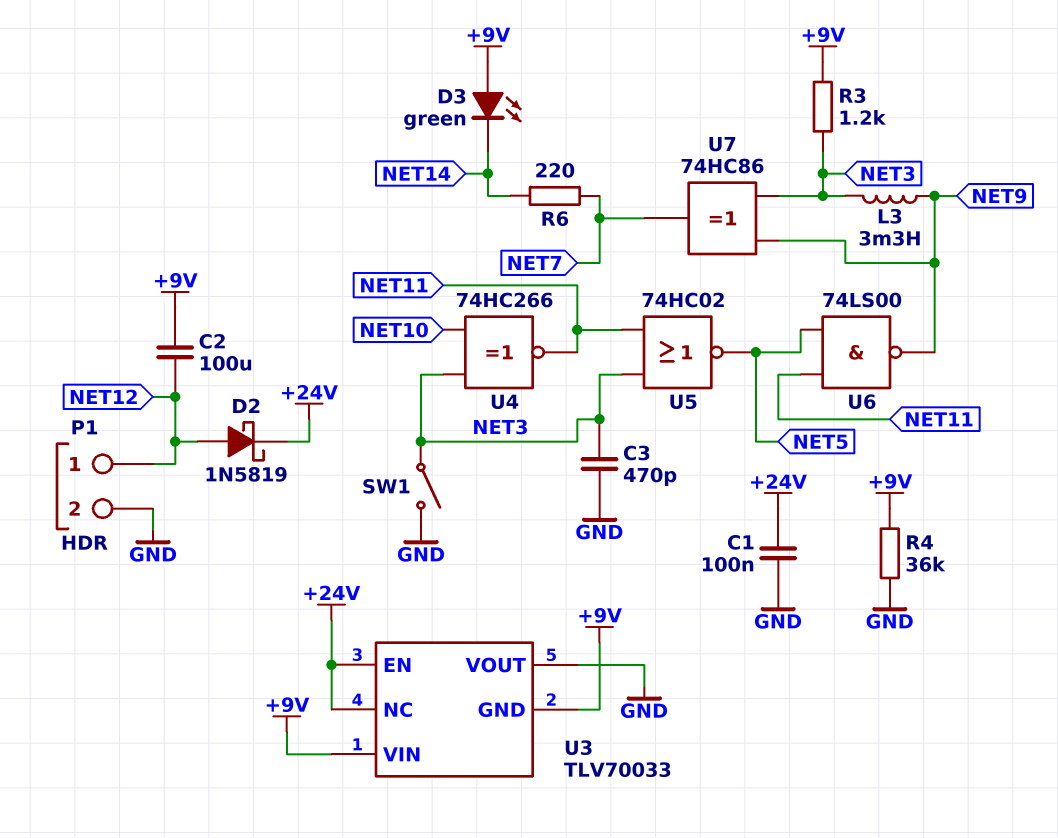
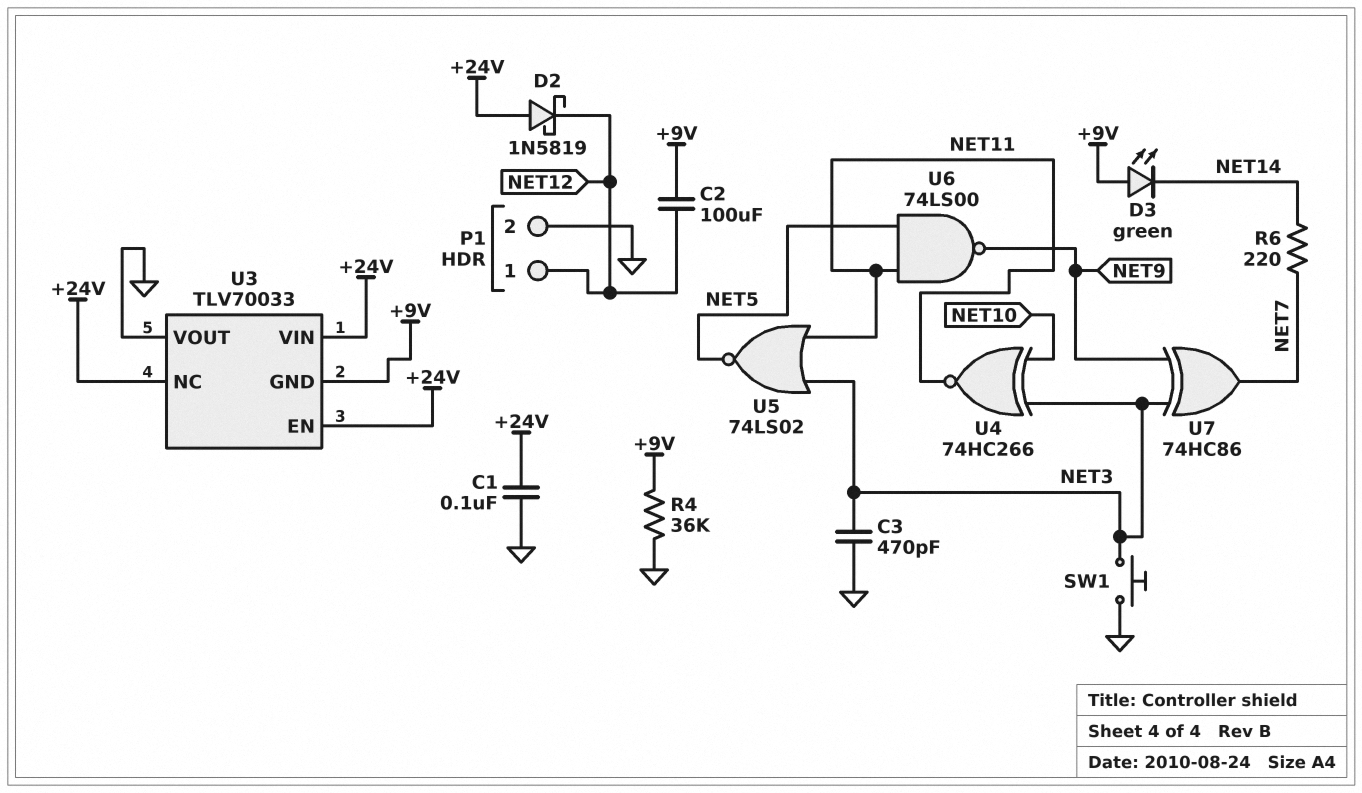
D2: schottky 1N5819 (A NET12, K +24V) -> schottky 1N5819 (A +24V, K NET12)
L3: 3.3mH (NET3, NET9) -> none
R3: 1.2k (+9V, NET3) -> none
SW1: switch (GND, NET3) -> button (GND, NET3)
U3 pin VIN: +9V -> +24V
U5: NOR 74HC02 (in NET3, in NET11, out NET5) -> NOR 74LS02 (in NET3, in NET11, out NET5)

